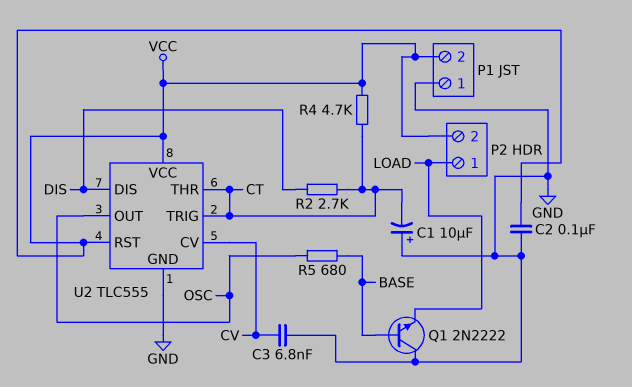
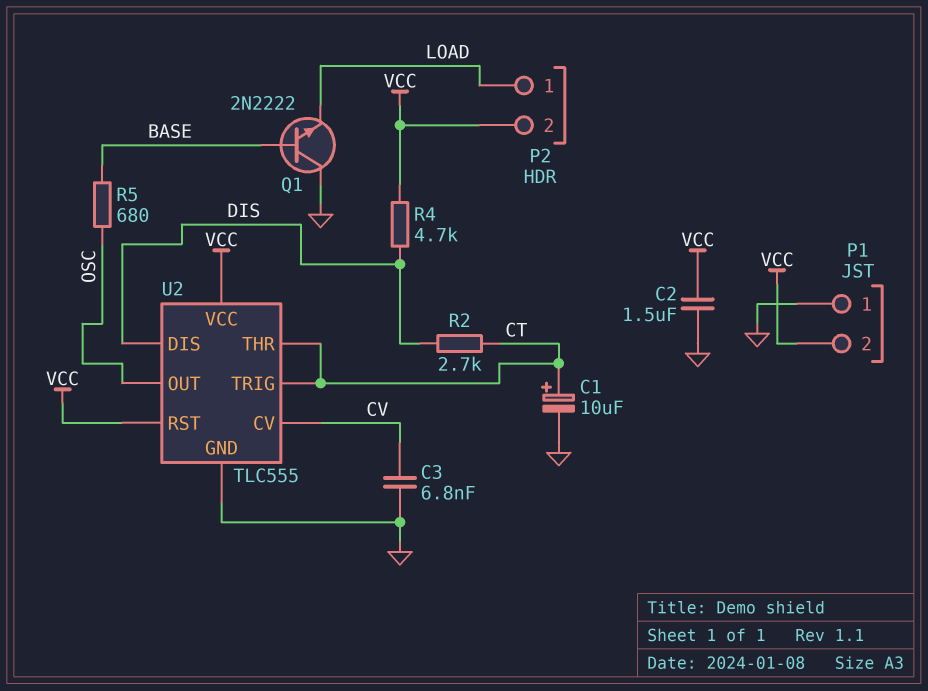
C1: 10uF (plus GND, minus CT) -> 10uF (plus CT, minus GND)
C2: 100nF (GND, VCC) -> 1.5uF (GND, VCC)
R4: 4.7k (CT, VCC) -> 4.7k (DIS, VCC)

